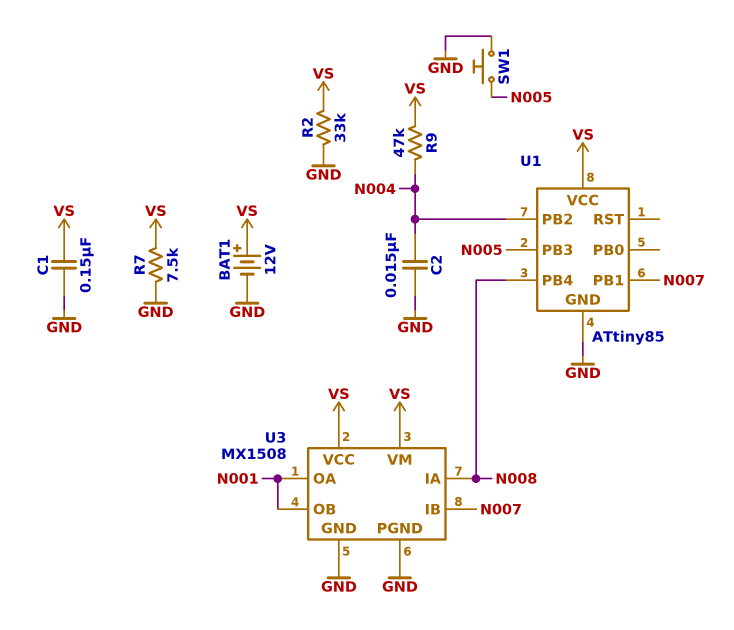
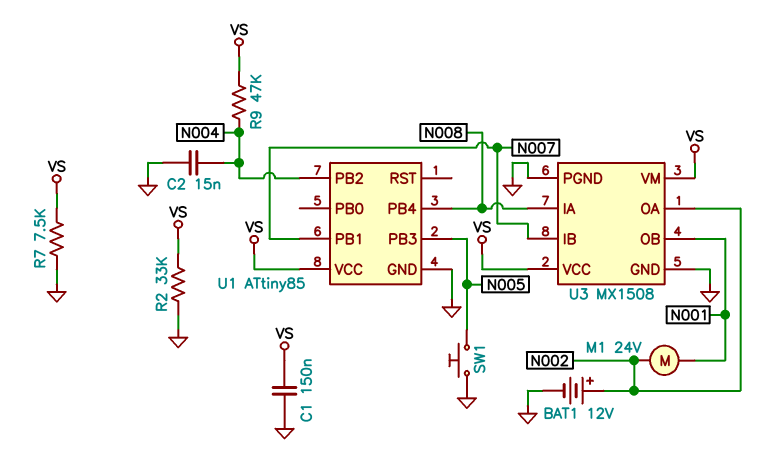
BAT1: 12V (plus VS, minus GND) -> 12V (plus N002, minus GND)
M1: none -> motor 24V (N001, N002)
U3 pin OA: N001 -> N002

